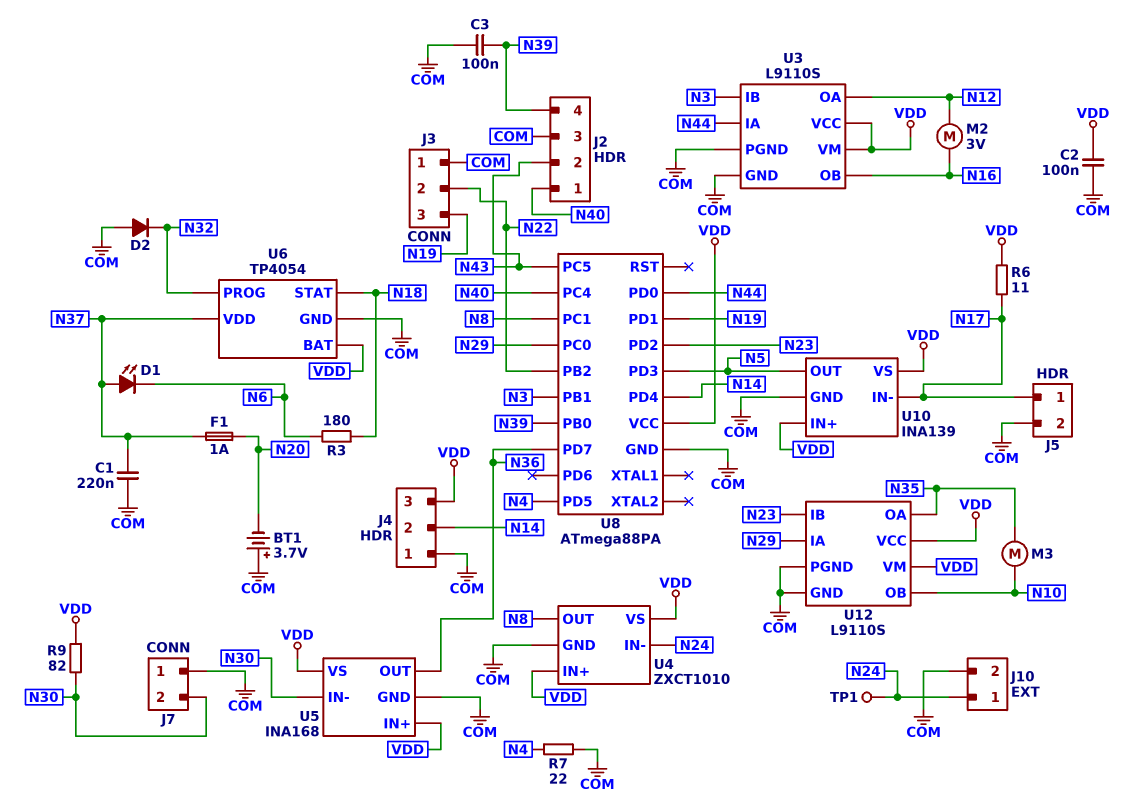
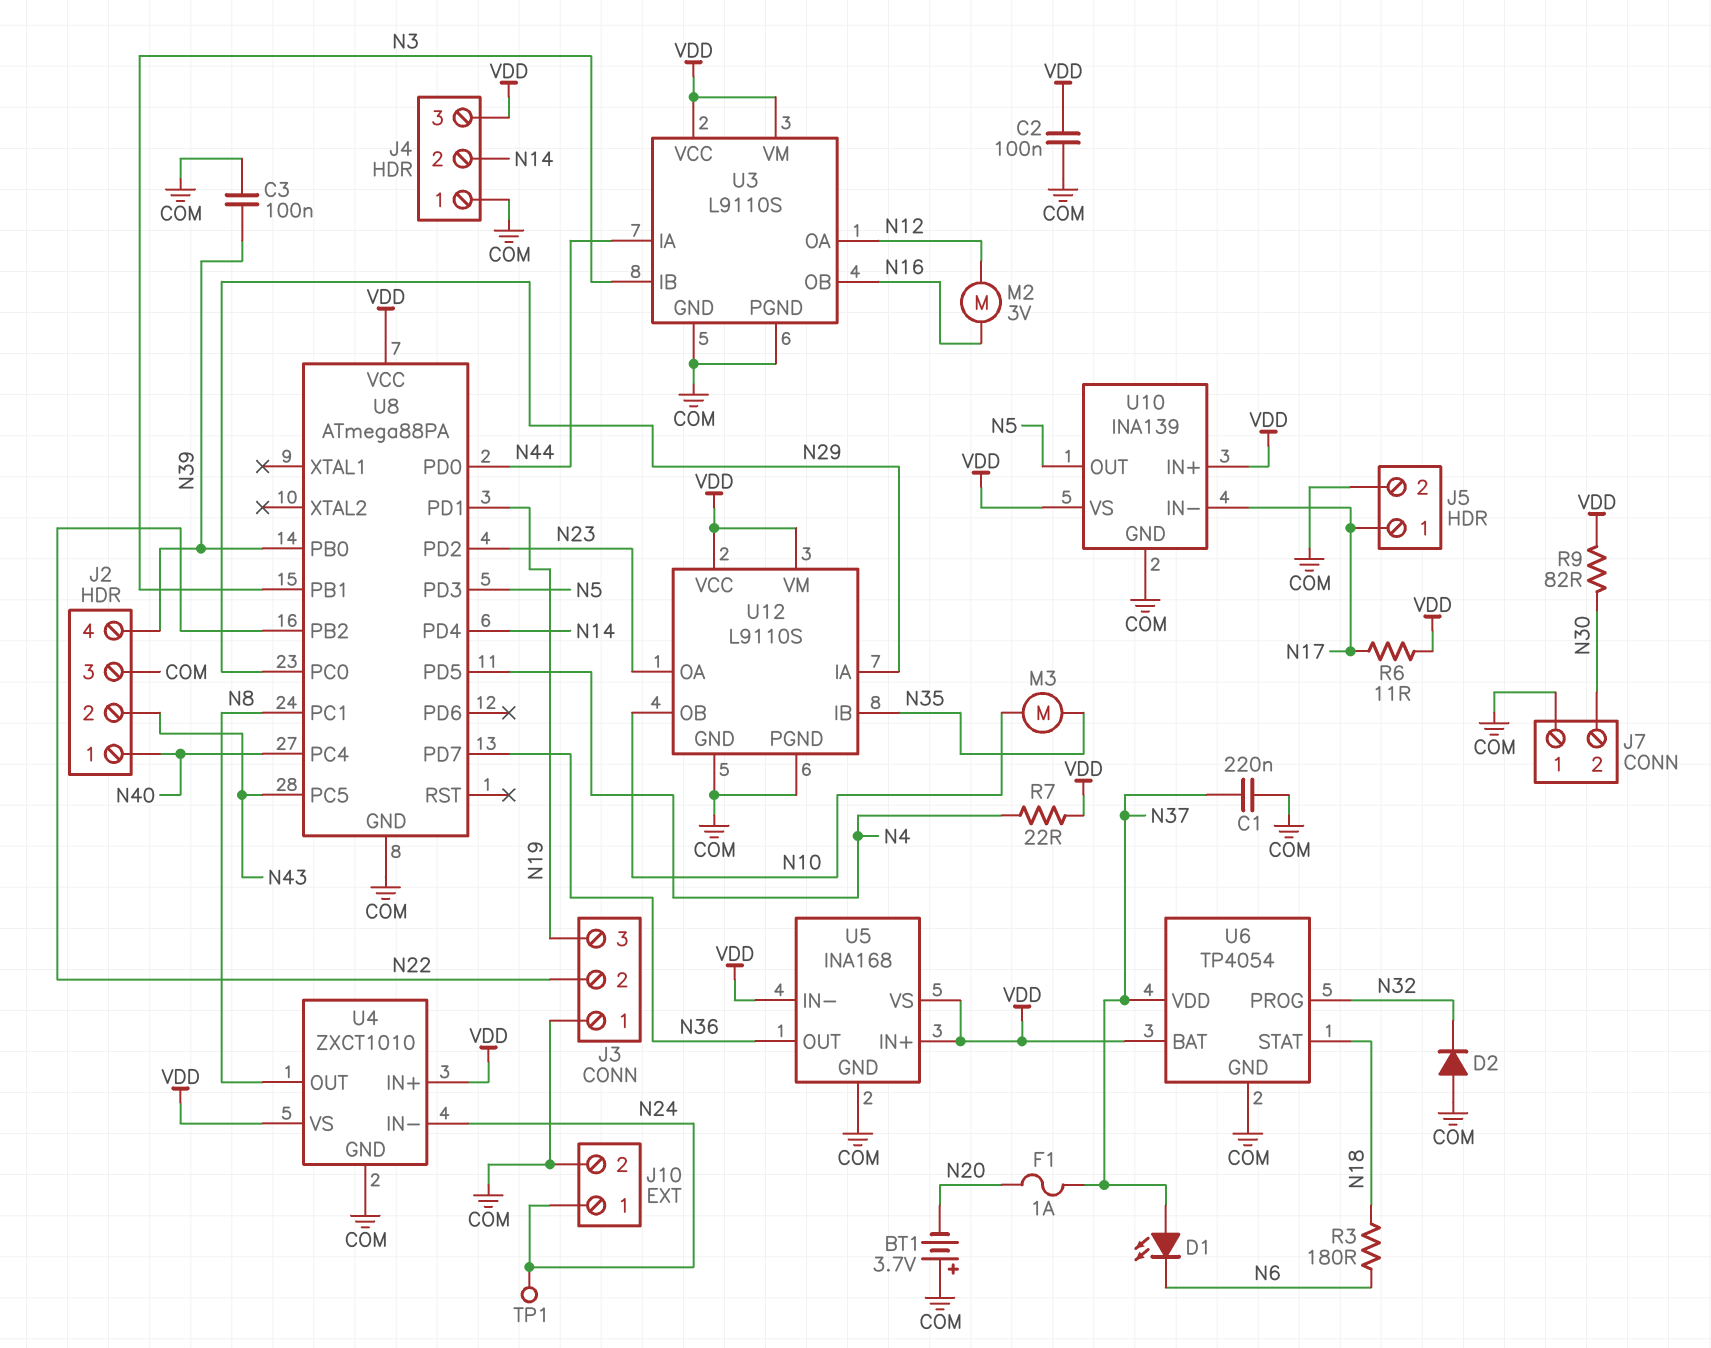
R7: 22 (COM, N4) -> 22 (N4, VDD)
U5 pin IN-: N30 -> VDD
U12 pin IB: N23 -> N35
U12 pin OA: N35 -> N23

